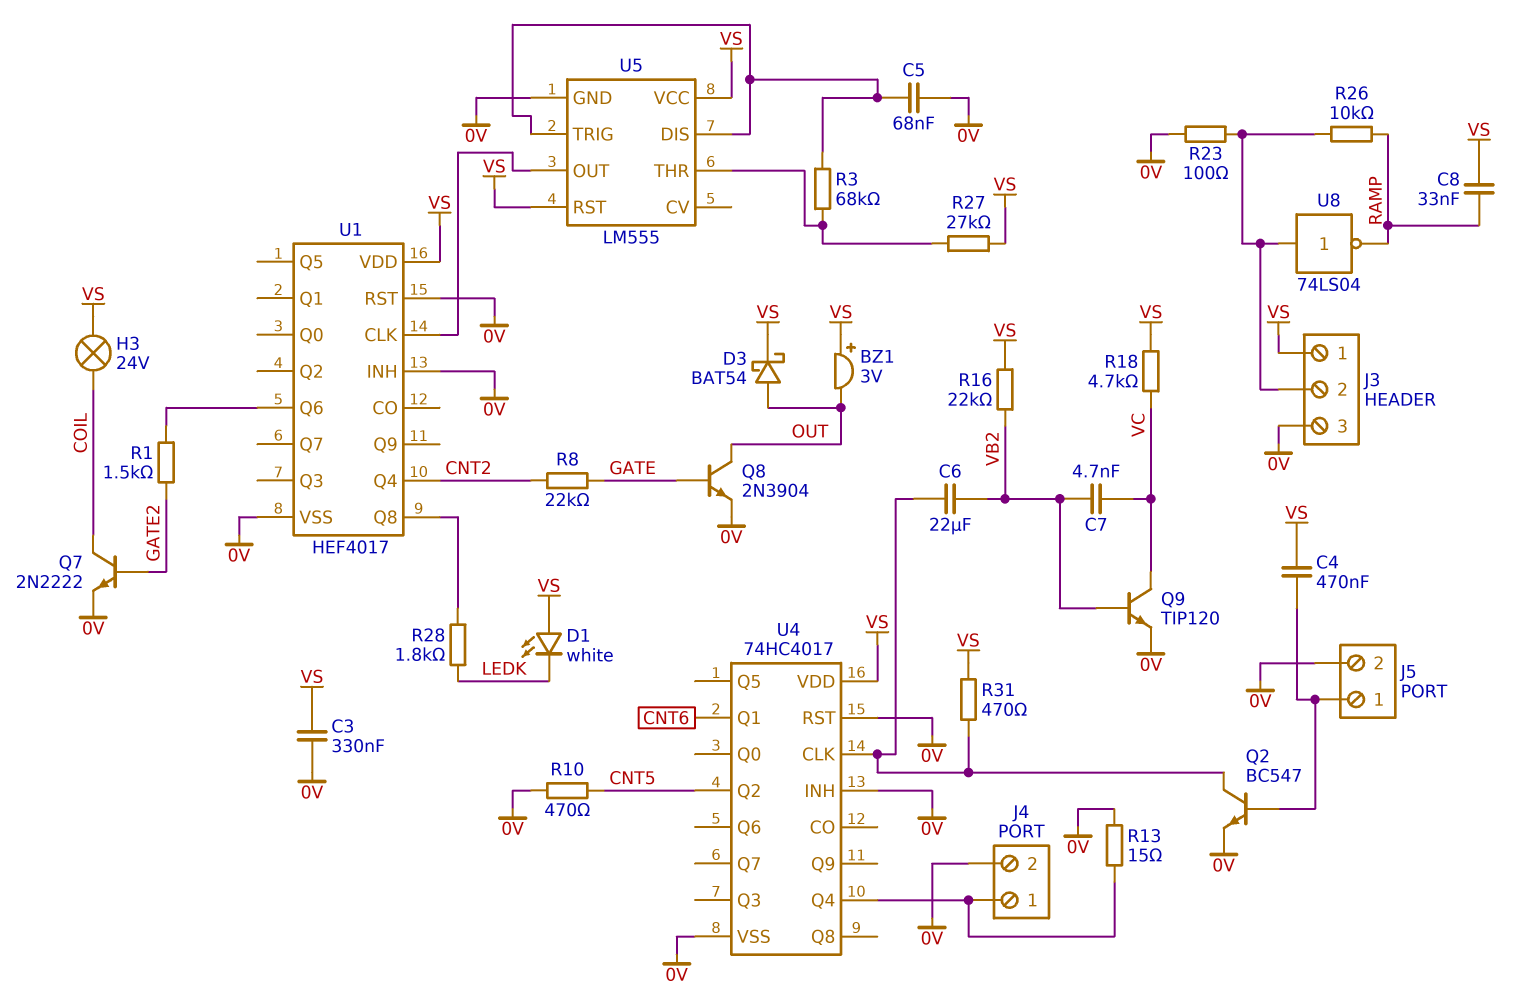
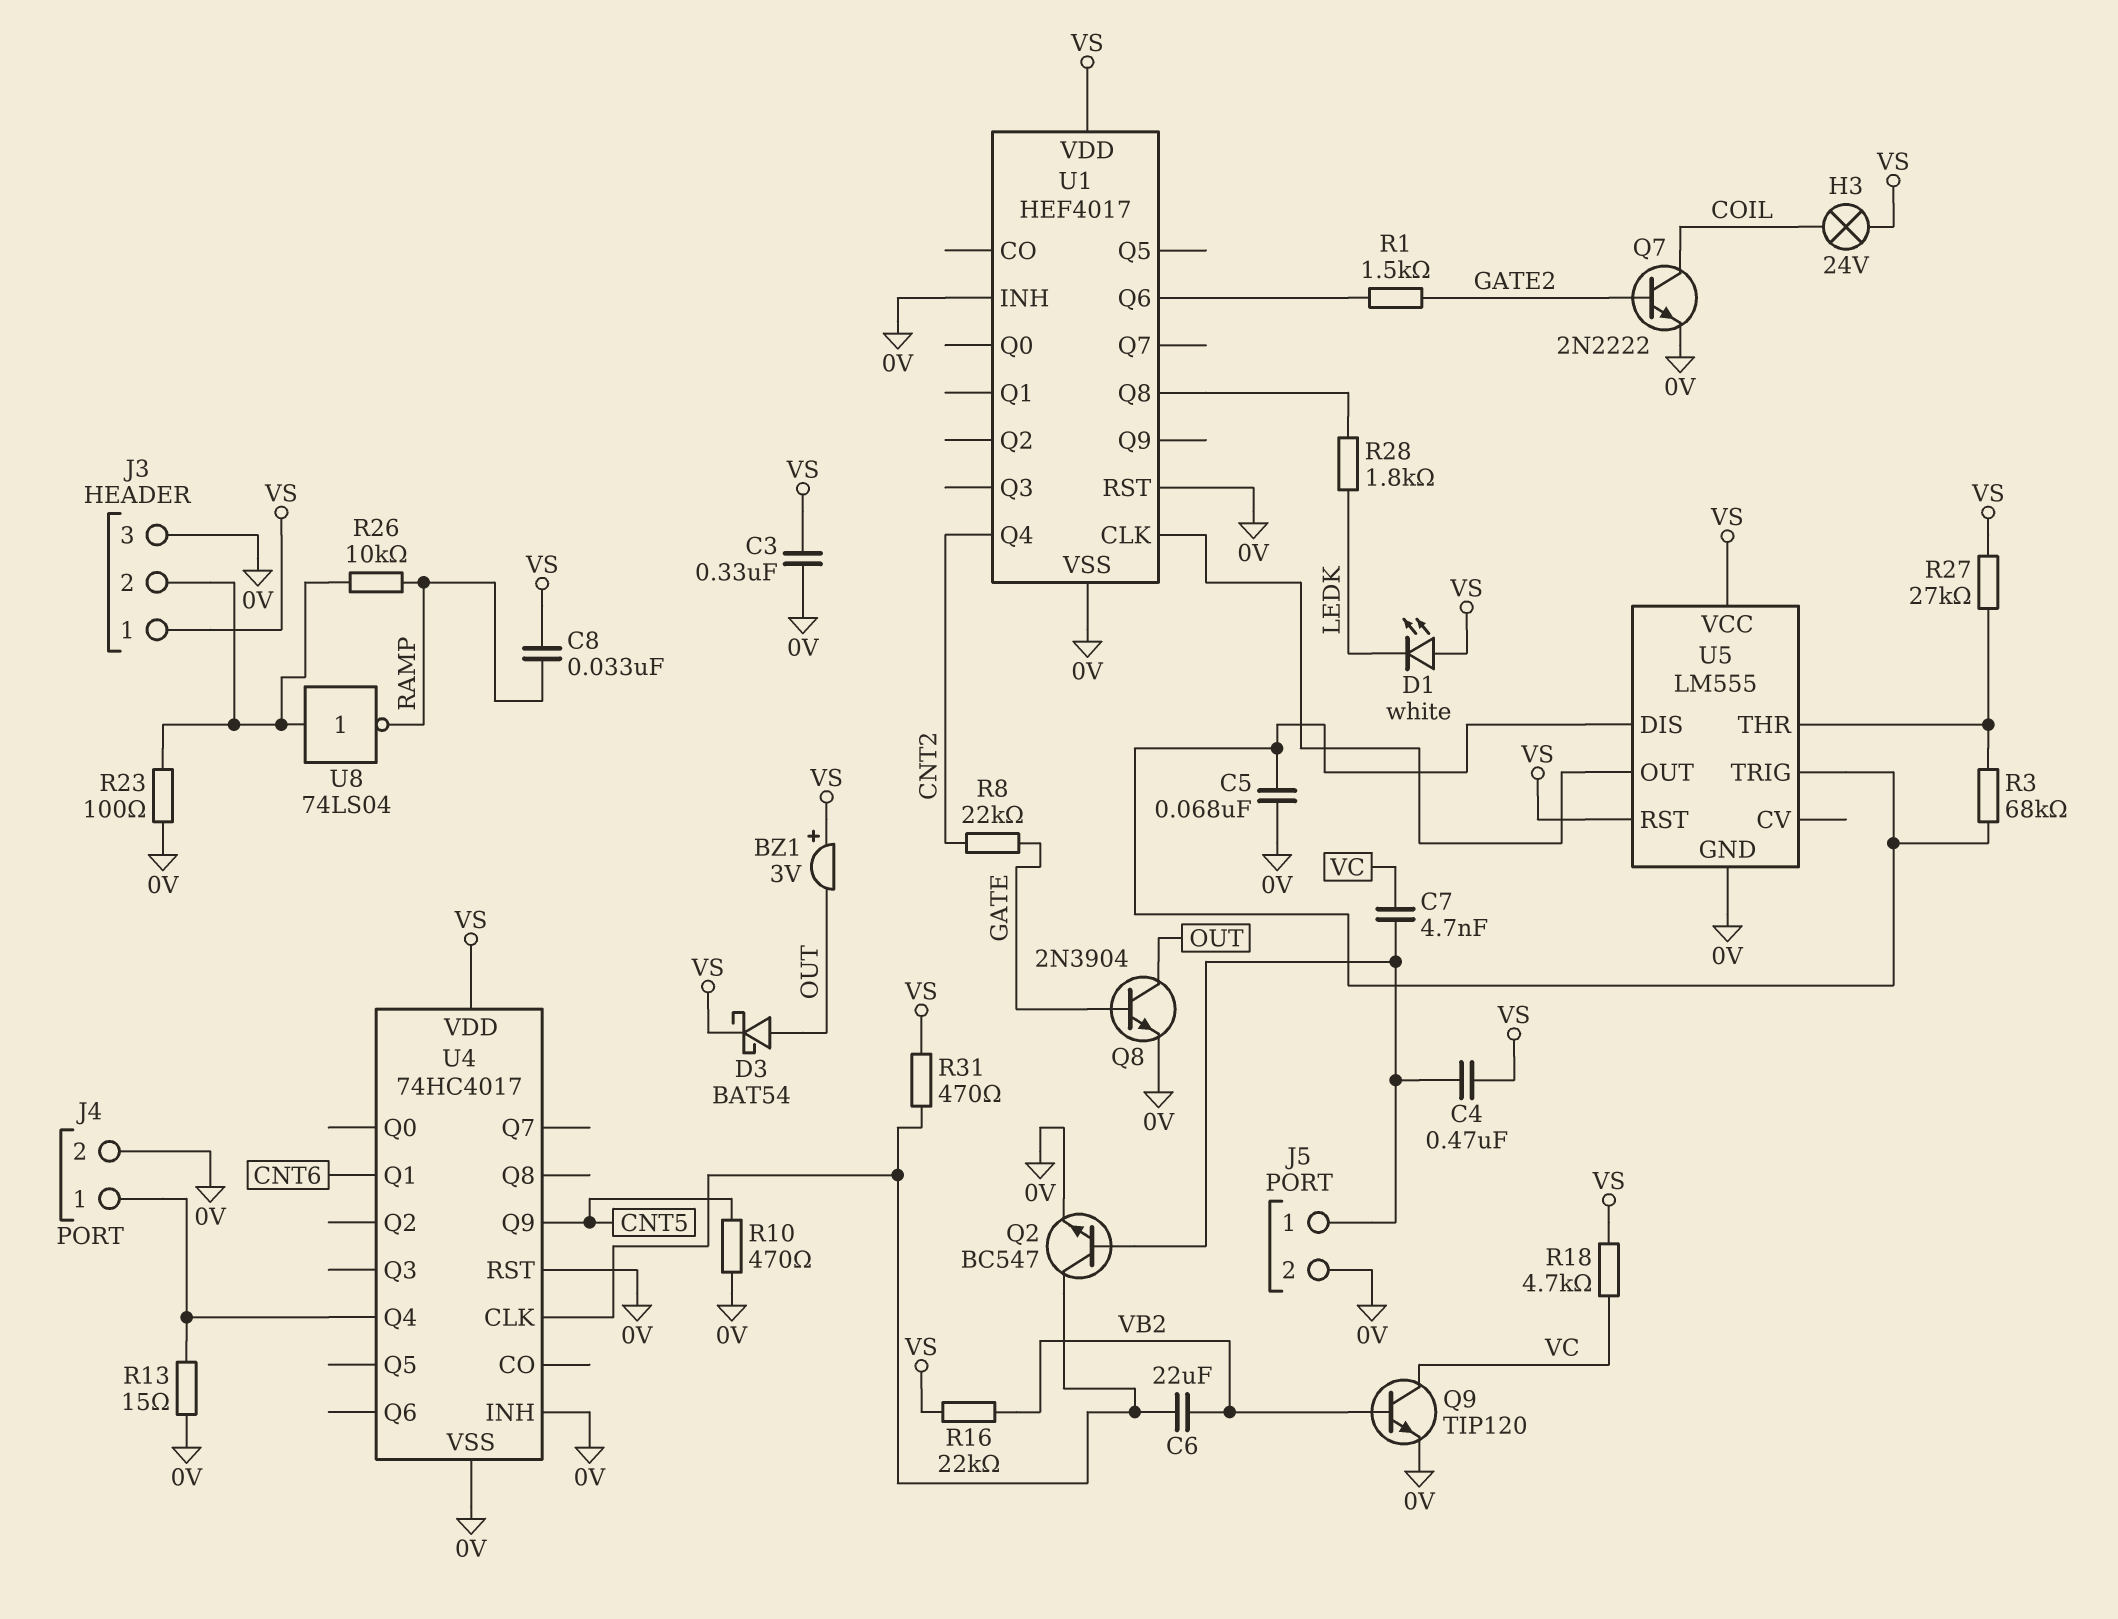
C7: 4.7nF (VB2, VC) -> 4.7nF (J5/1, VC)
U4 pin Q2: CNT5 -> none
U4 pin Q9: none -> CNT5

